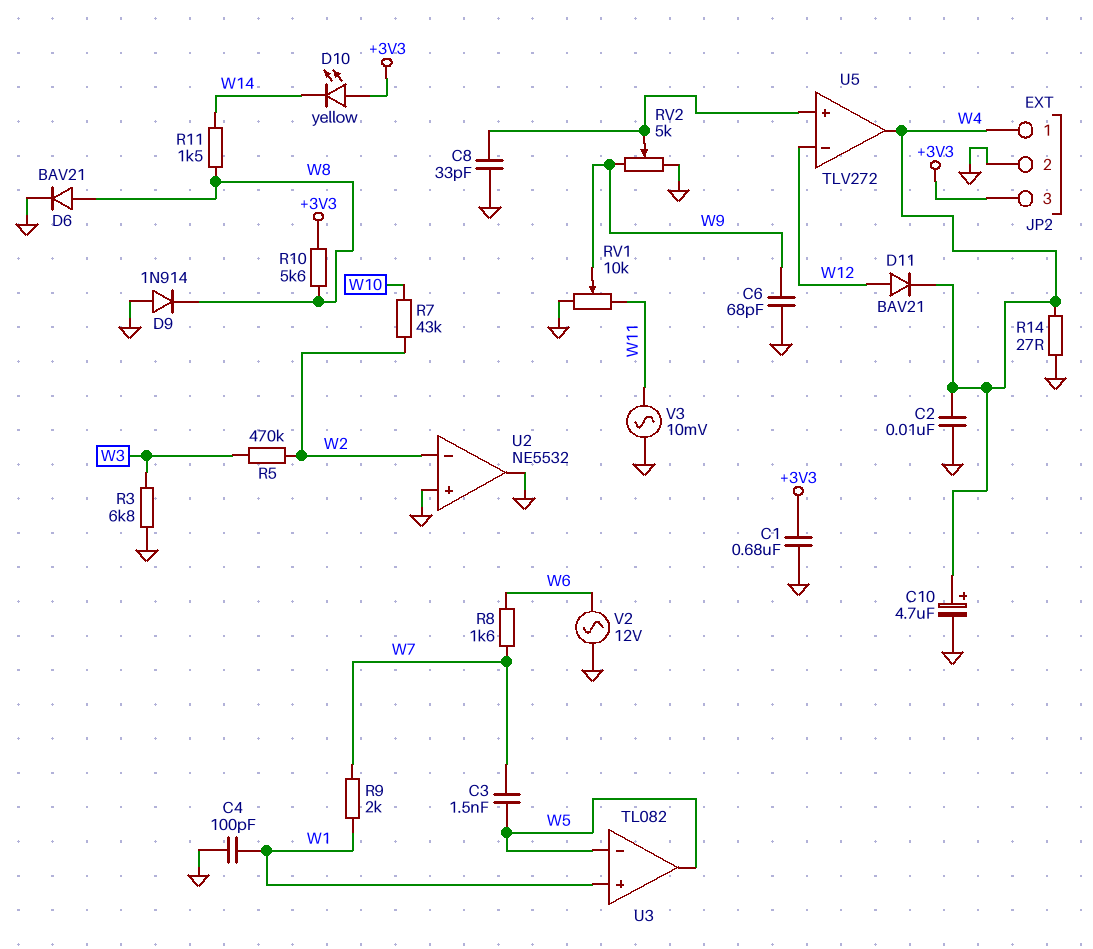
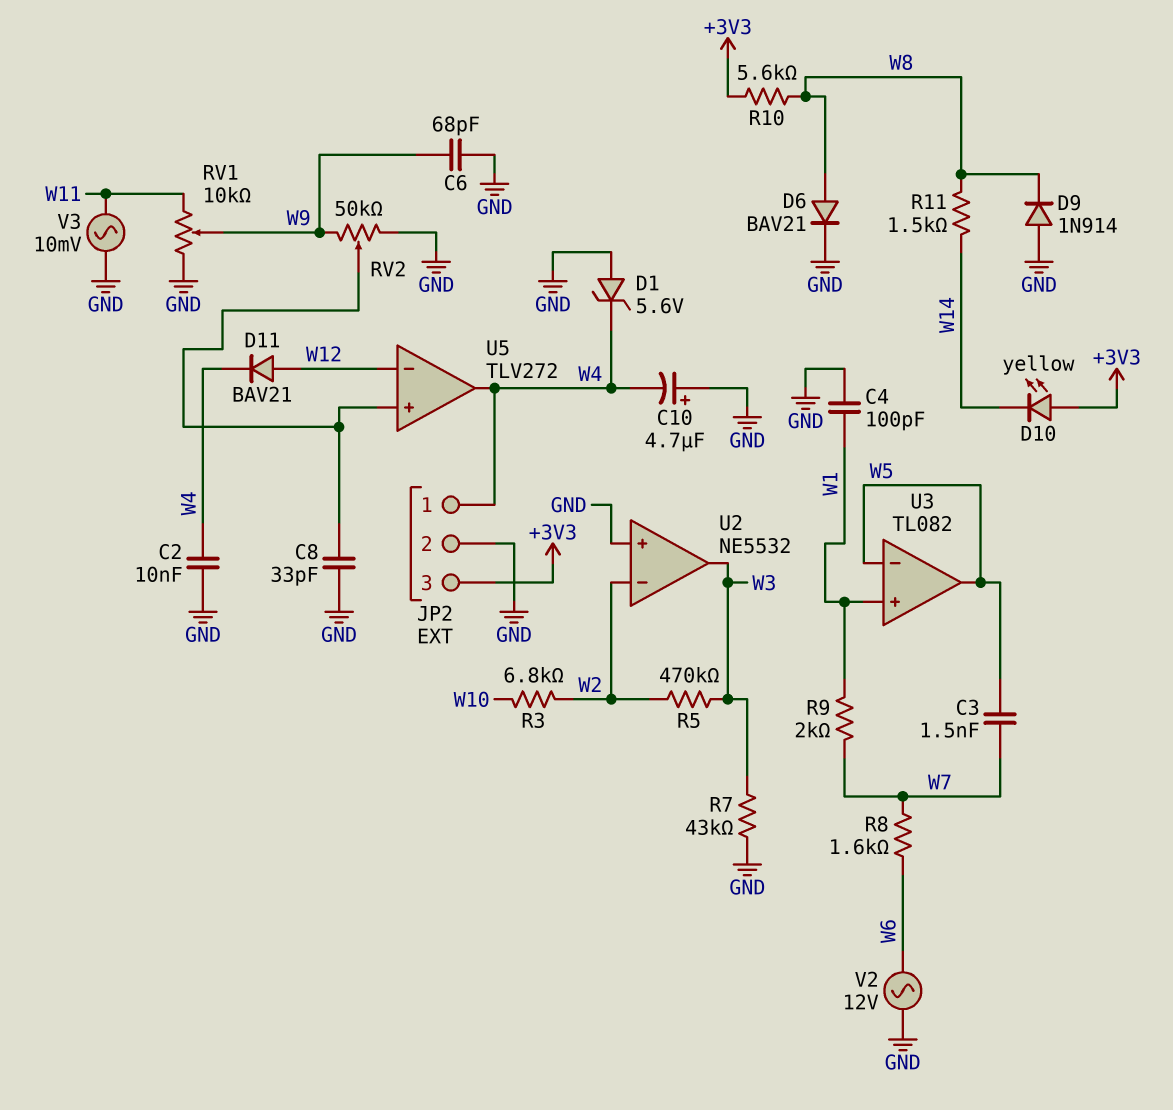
C1: 680nF (+3V3, GND) -> none
C10: 4.7uF (plus W4, minus GND) -> 4.7uF (plus GND, minus W4)
D1: none -> zener 5.6V (A GND, K W4)
R3: 6.8k (GND, W3) -> 6.8k (W2, W10)
R7: 43k (W2, W10) -> 43k (GND, W3)
R14: 27 (GND, W4) -> none
RV2: 5k (GND, W9, wiper U5/in+) -> 50k (GND, W9, wiper U5/in+)
U2 pin out: GND -> W3

